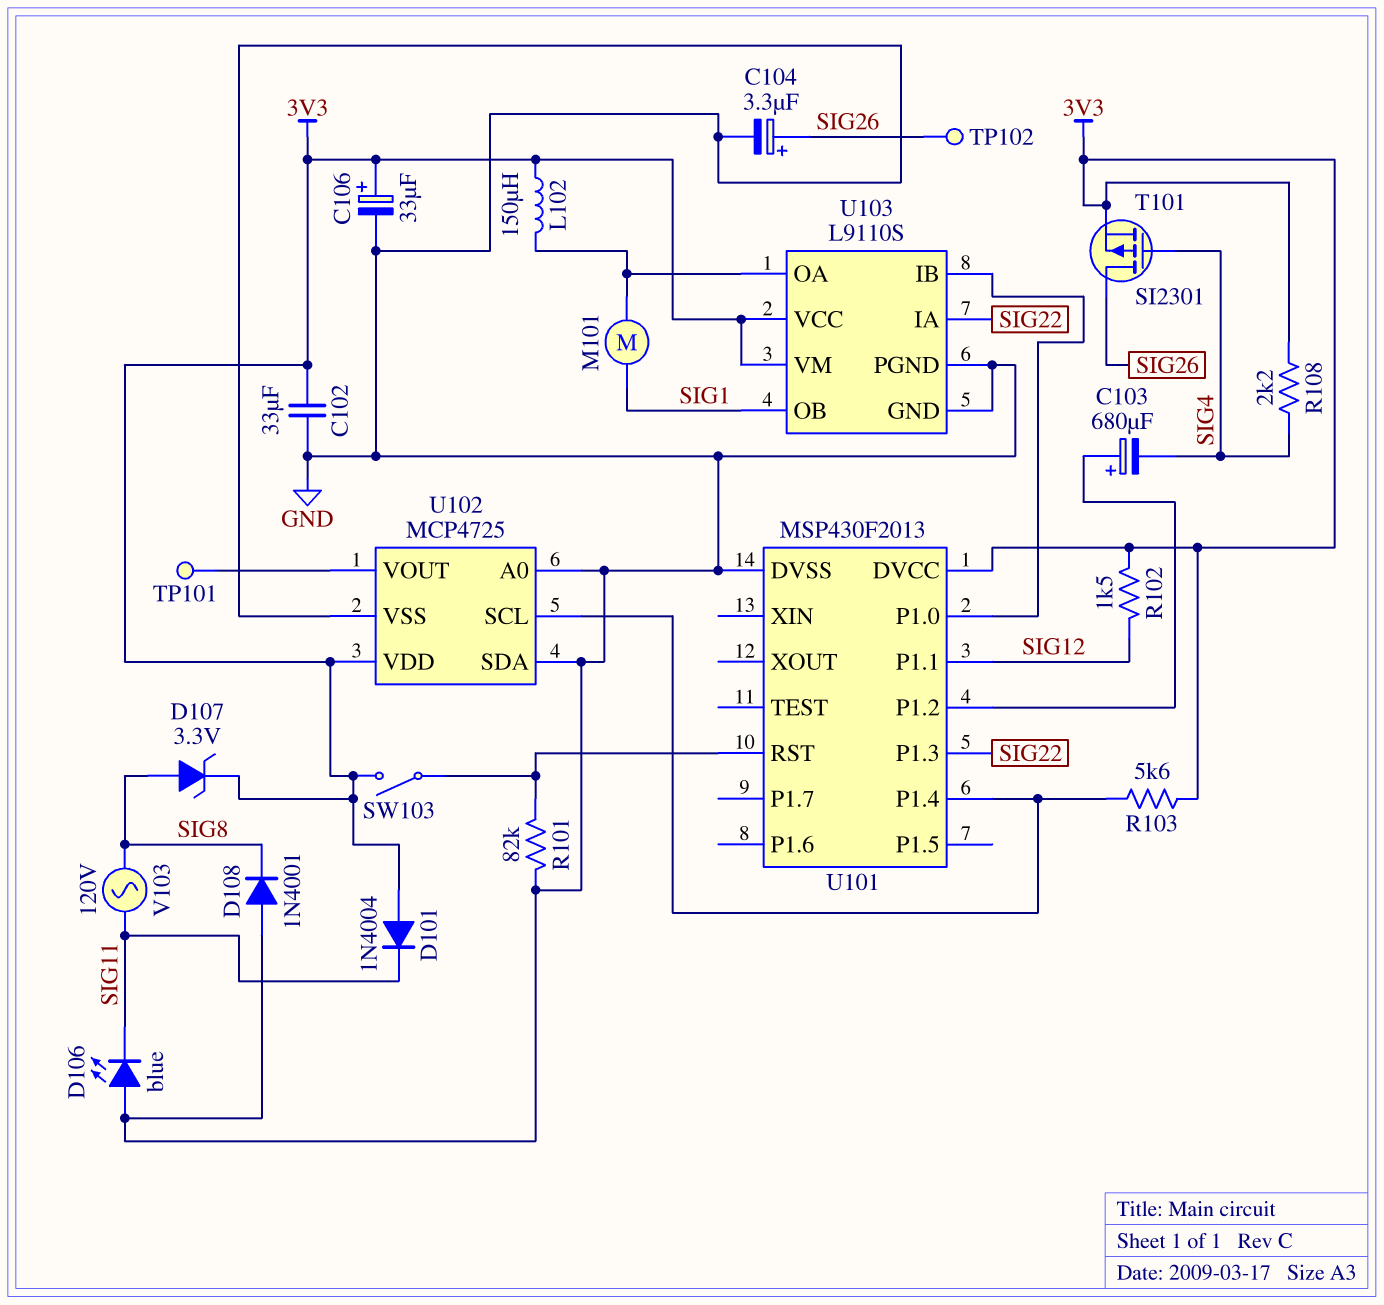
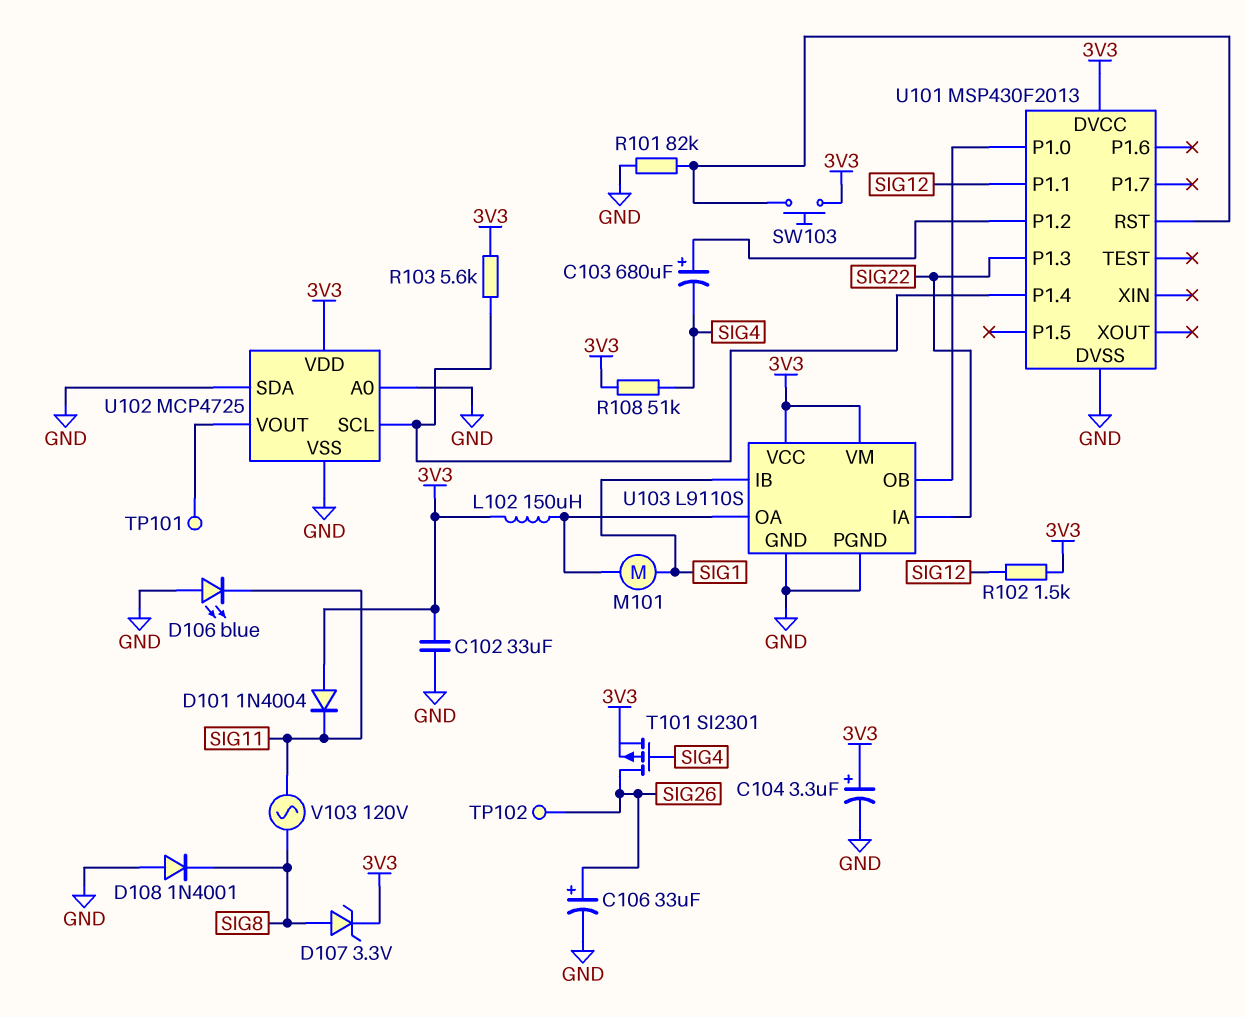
C104: 3.3uF (plus SIG26, minus GND) -> 3.3uF (plus 3V3, minus GND)
C106: 33uF (plus 3V3, minus GND) -> 33uF (plus SIG26, minus GND)
R108: 2.2k (3V3, SIG4) -> 51k (3V3, SIG4)
SW103: switch (3V3, U101/RST) -> button (3V3, U101/RST)
U103 pin IB: U101/P1.0 -> SIG1
U103 pin OB: SIG1 -> U101/P1.0

